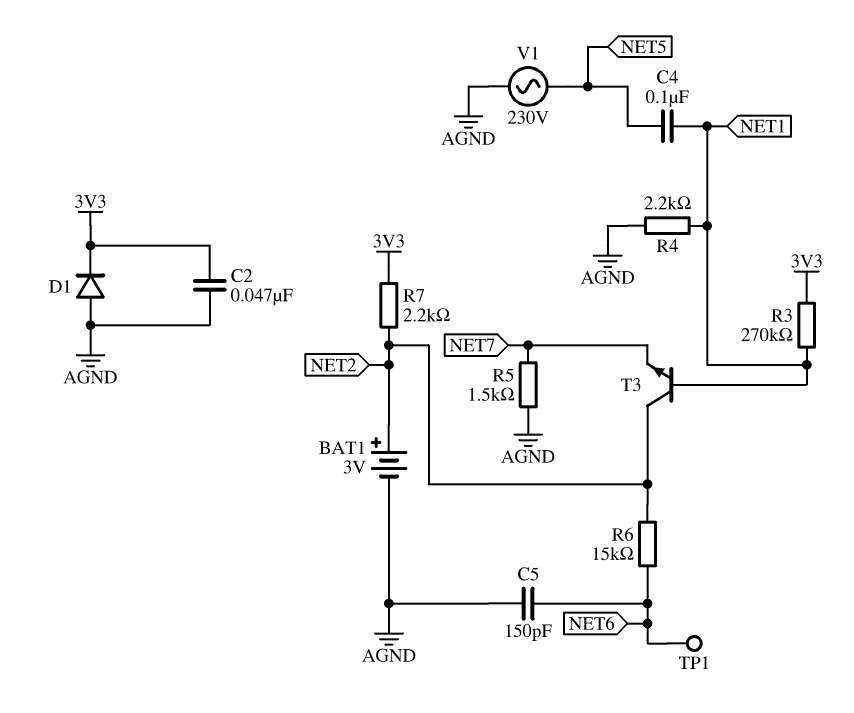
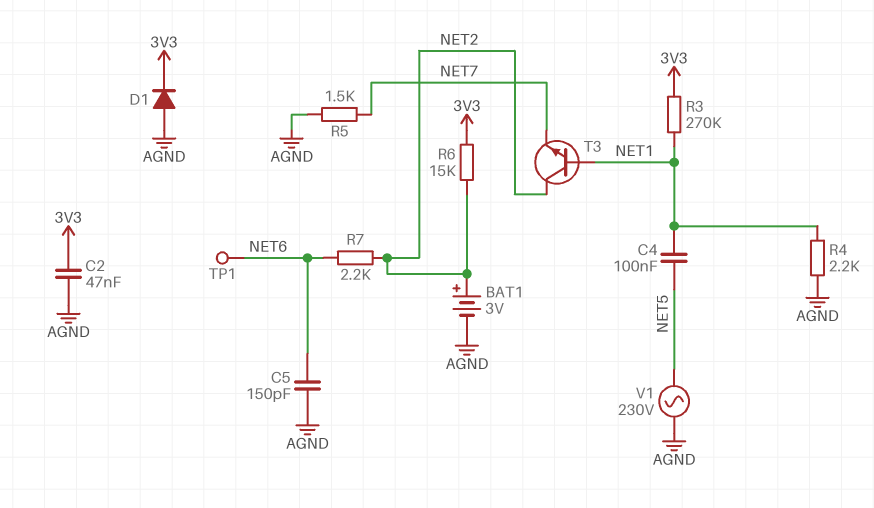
R6: 15k (NET2, NET6) -> 15k (3V3, NET2)
R7: 2.2k (3V3, NET2) -> 2.2k (NET2, NET6)

